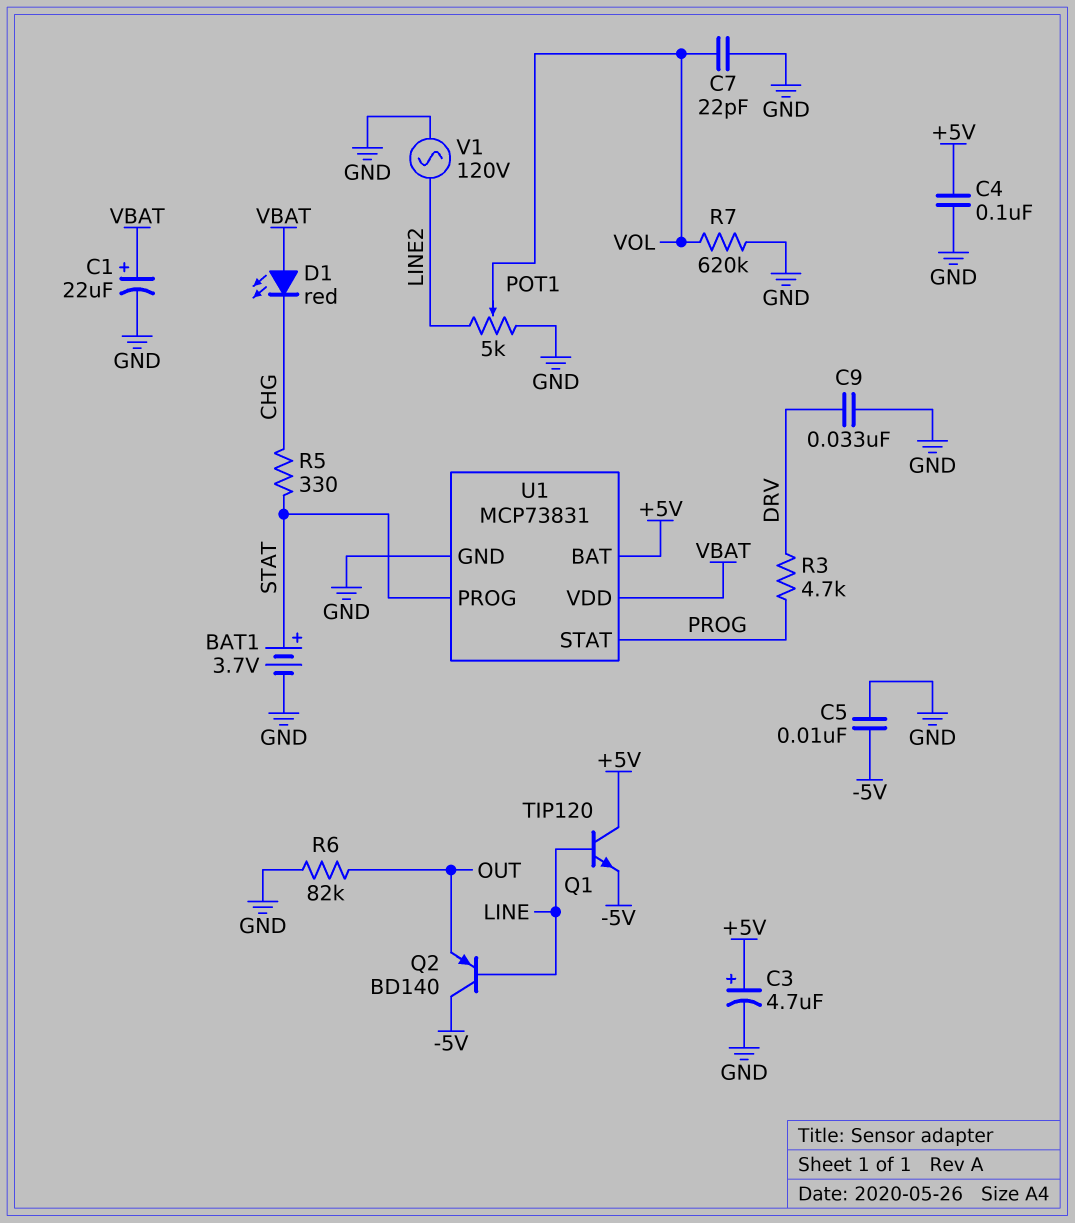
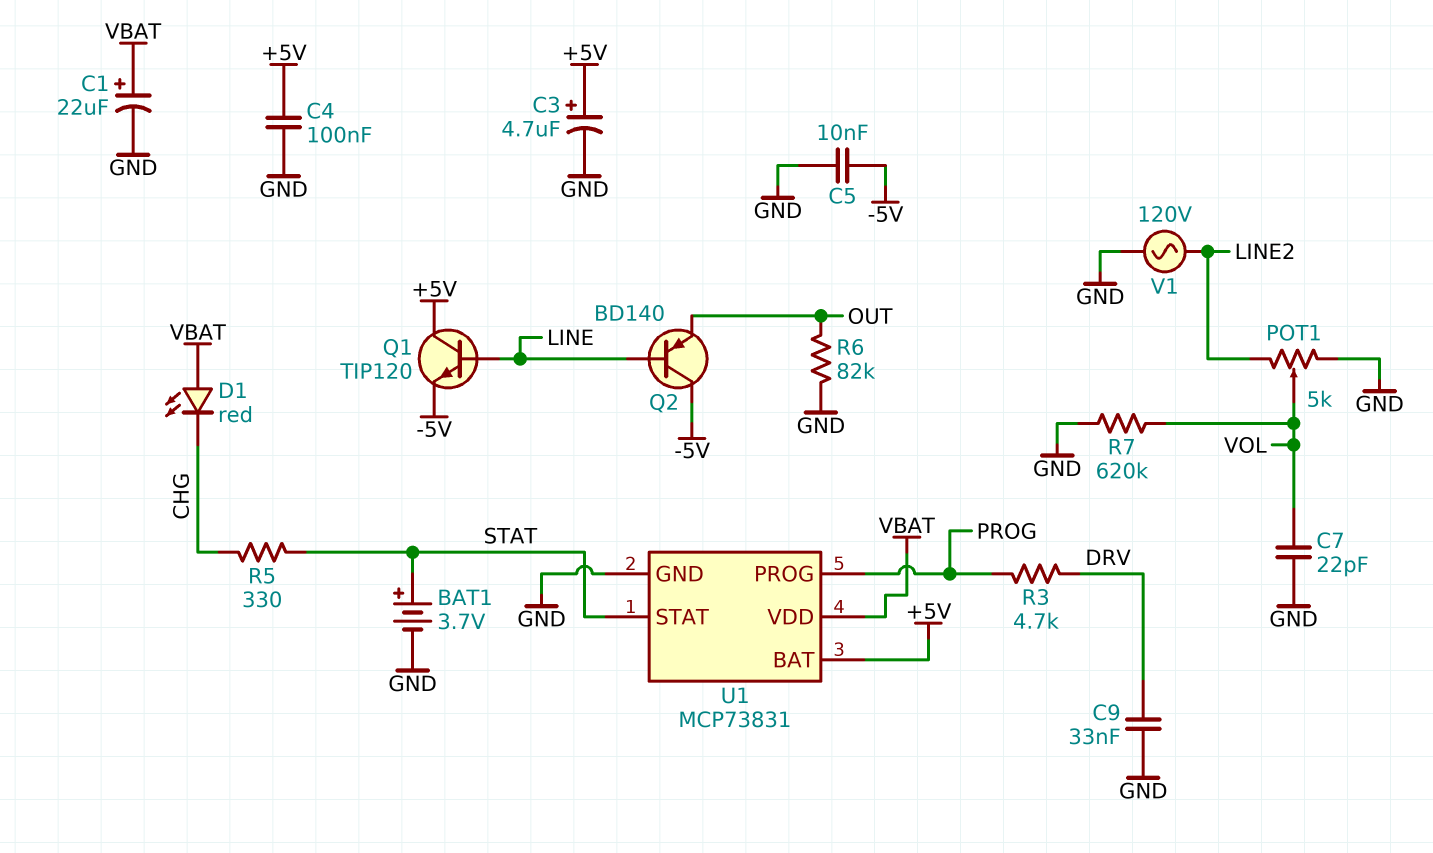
U1 pin PROG: STAT -> PROG
U1 pin STAT: PROG -> STAT

